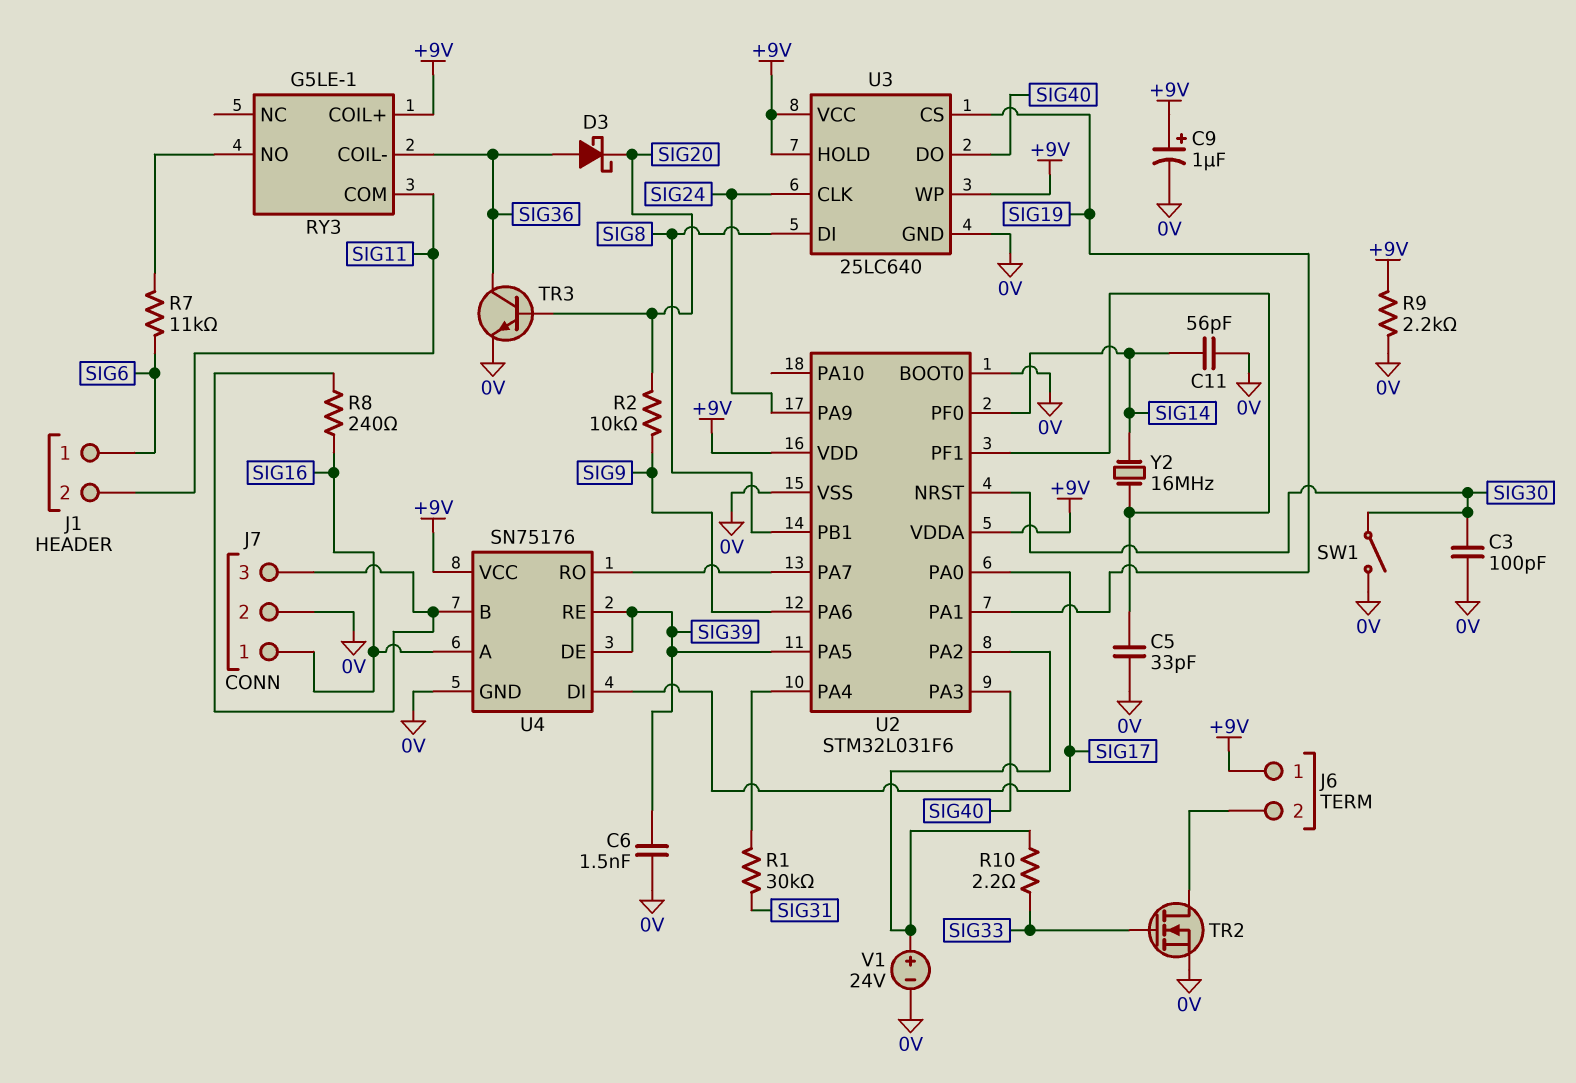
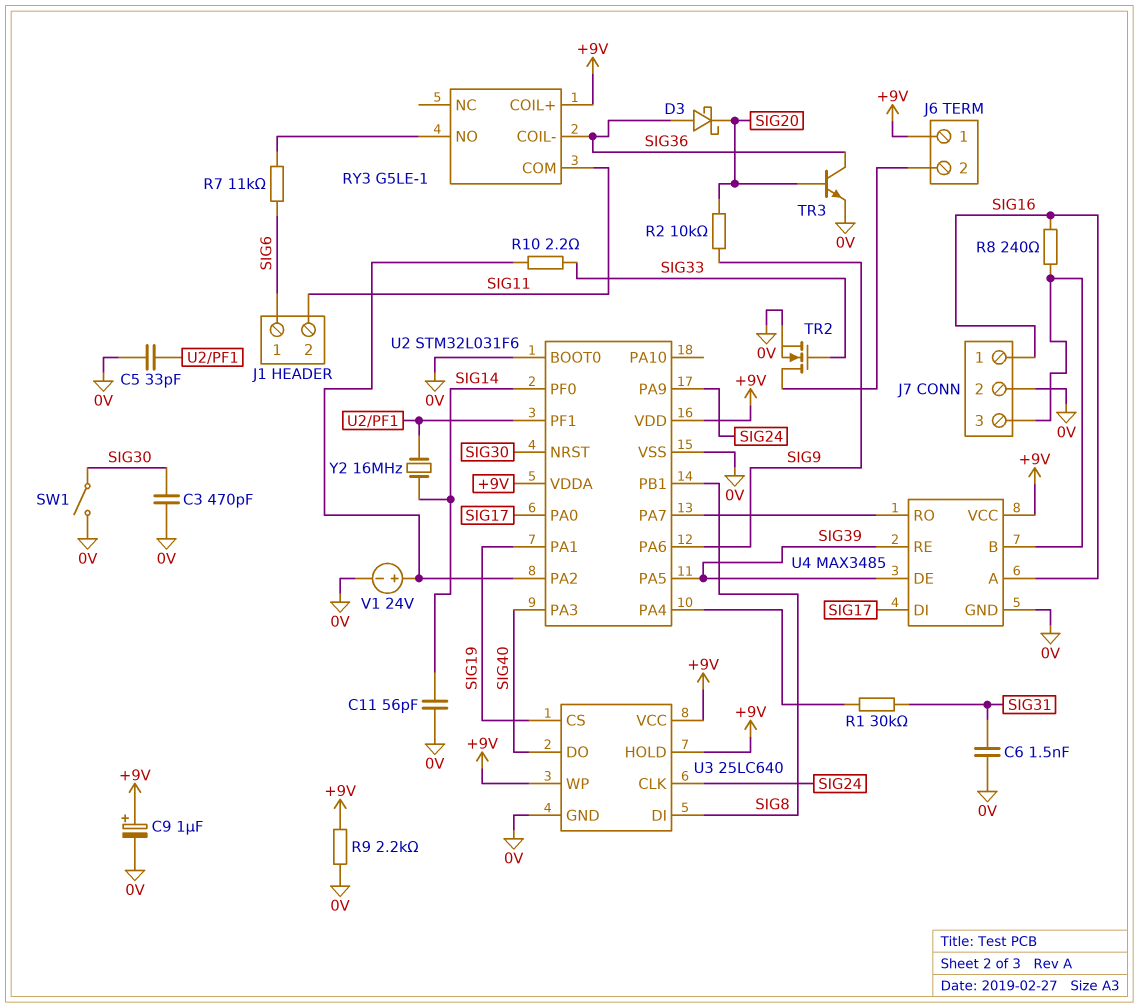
C3: 100pF (0V, SIG30) -> 470pF (0V, SIG30)
C6: 1.5nF (0V, SIG39) -> 1.5nF (0V, SIG31)
U4: SN75176 -> MAX3485

